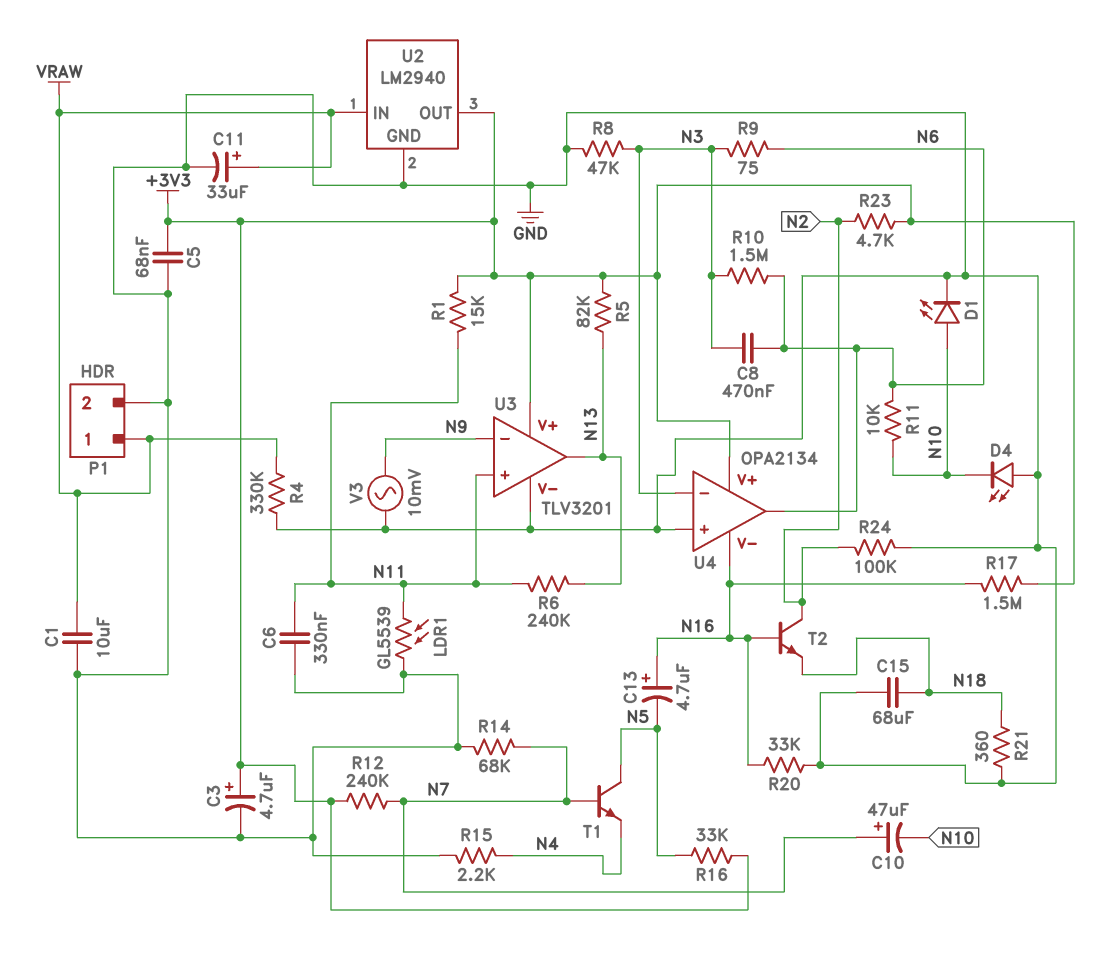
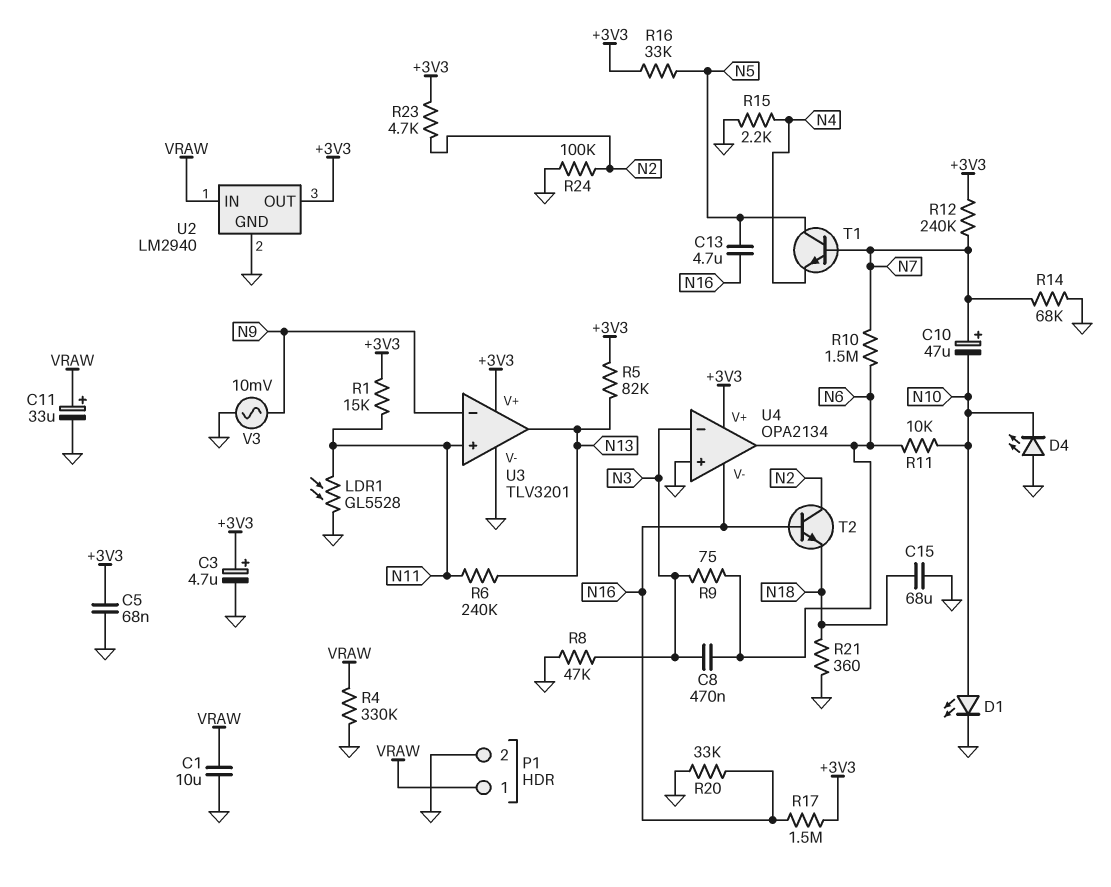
C6: 330nF (GND, N11) -> none
C13: 4.7uF (plus N16, minus N5) -> 4.7uF (N5, N16)
LDR1: GL5539 (GND, N11) -> GL5528 (GND, N11)
R10: 1.5M (N3, N6) -> 1.5M (N6, N7)

